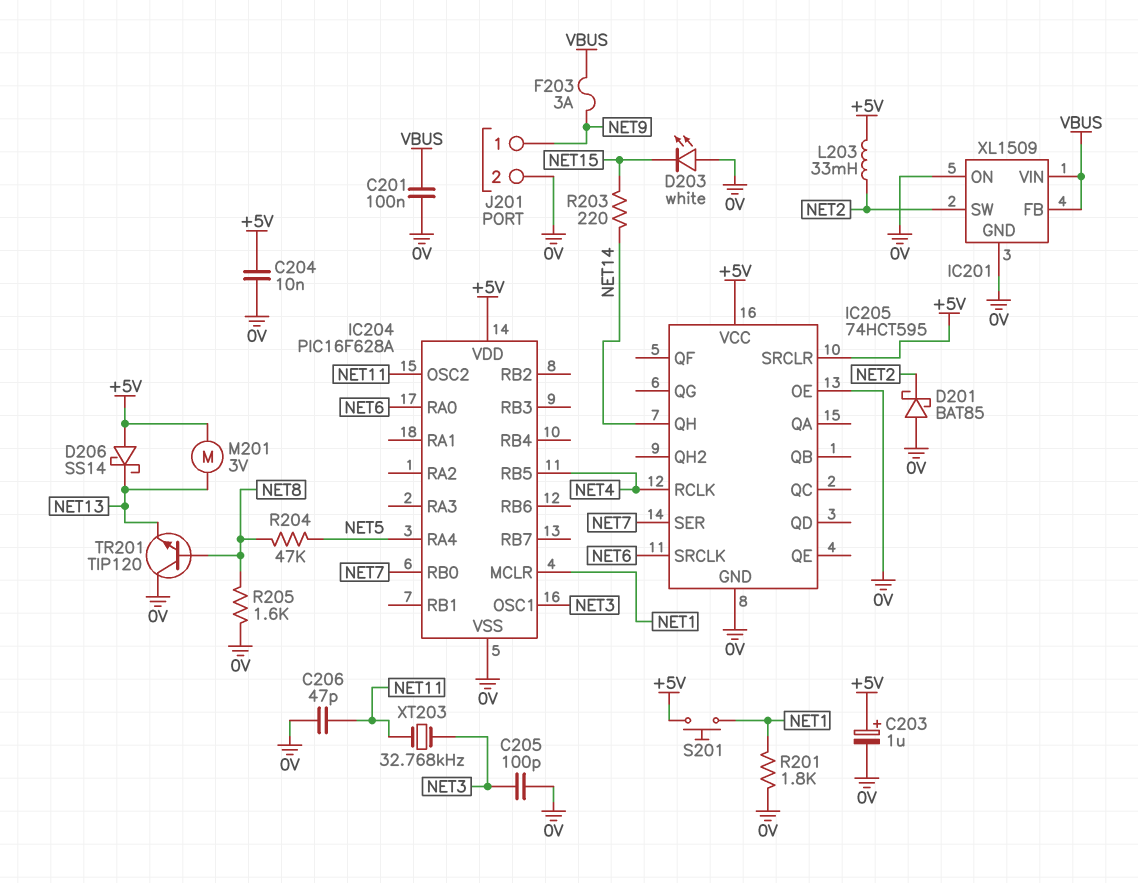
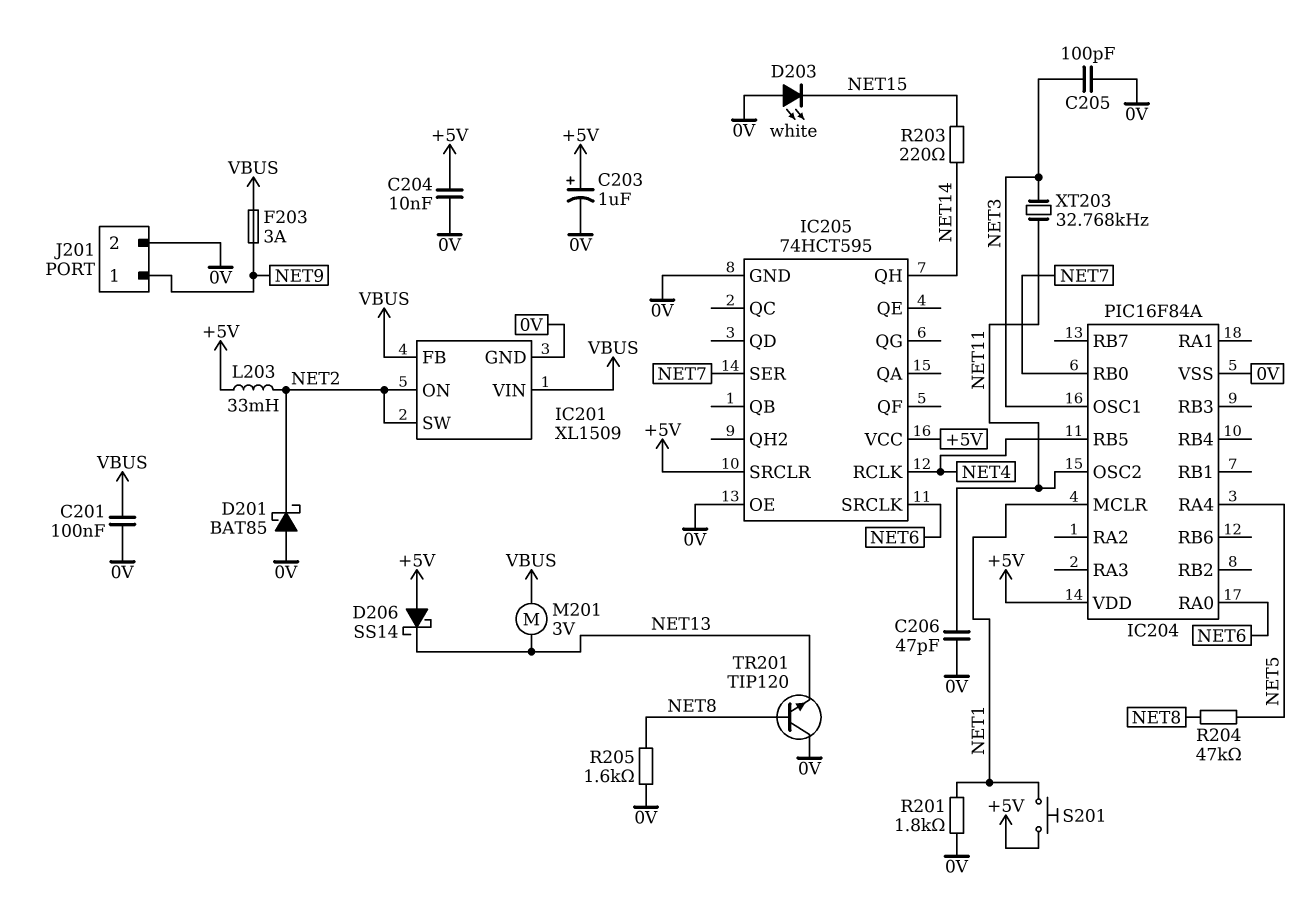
IC201 pin ON: 0V -> NET2
IC204: PIC16F628A -> PIC16F84A
M201: motor 3V (+5V, NET13) -> motor 3V (NET13, VBUS)

